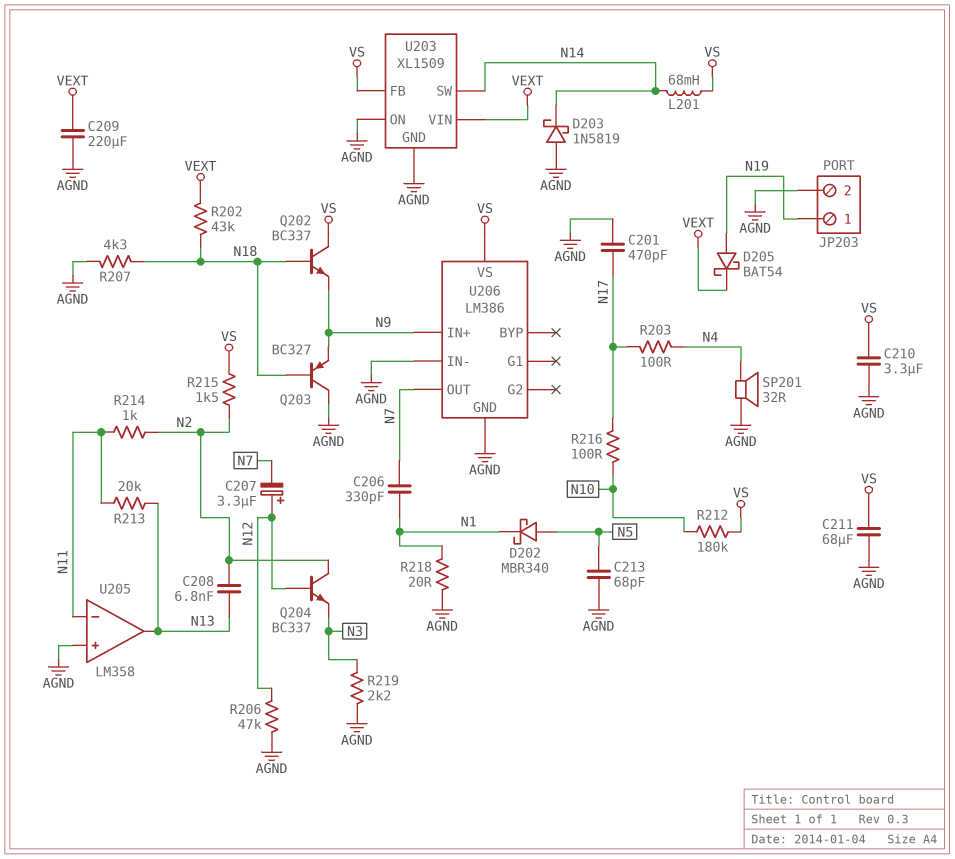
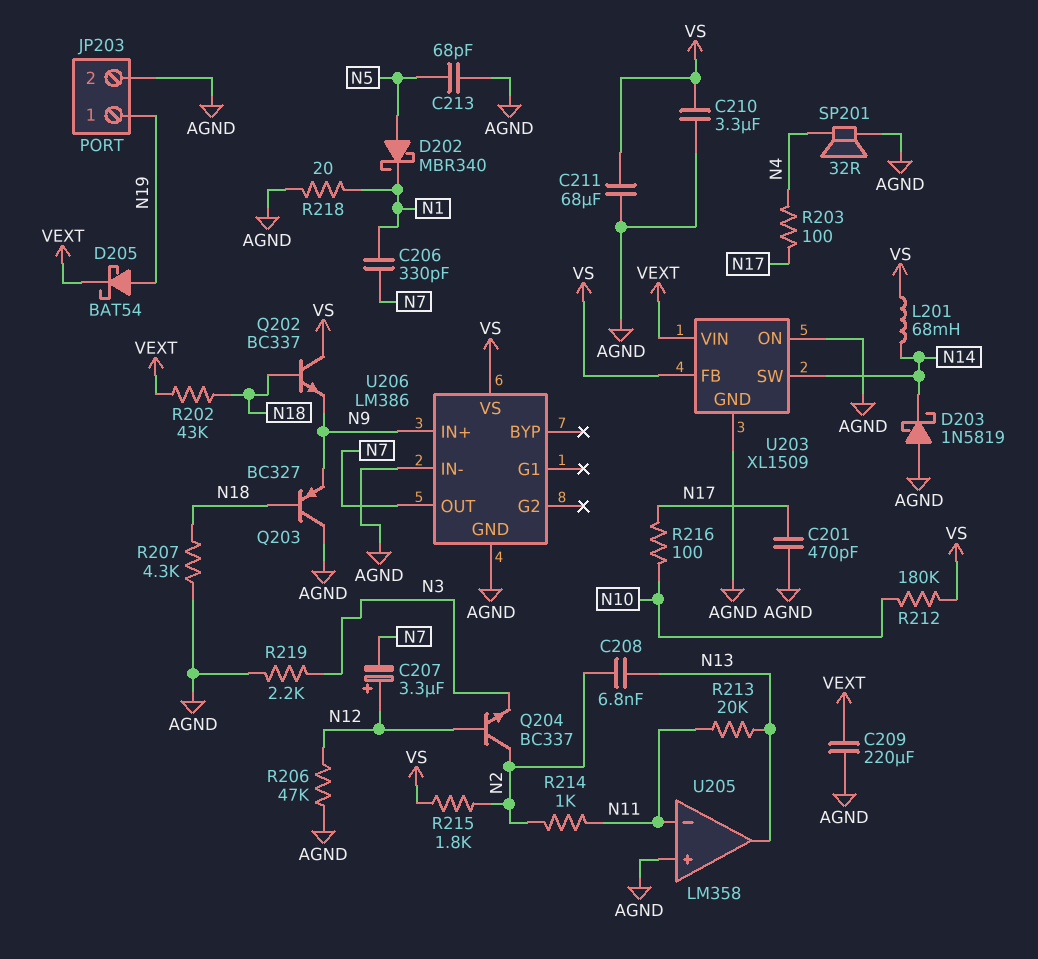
R215: 1.5k (N2, VS) -> 1.8k (N2, VS)

